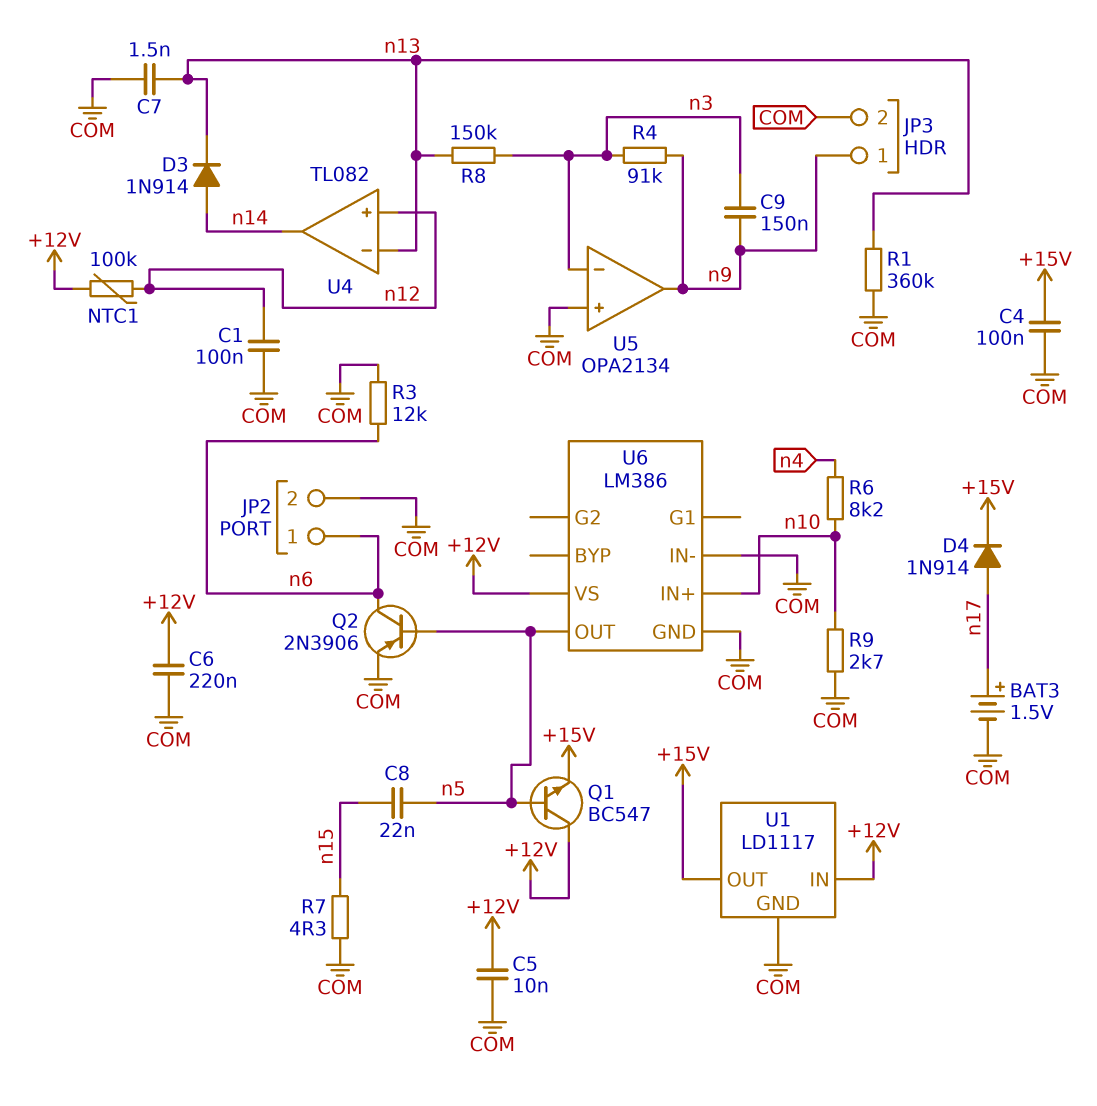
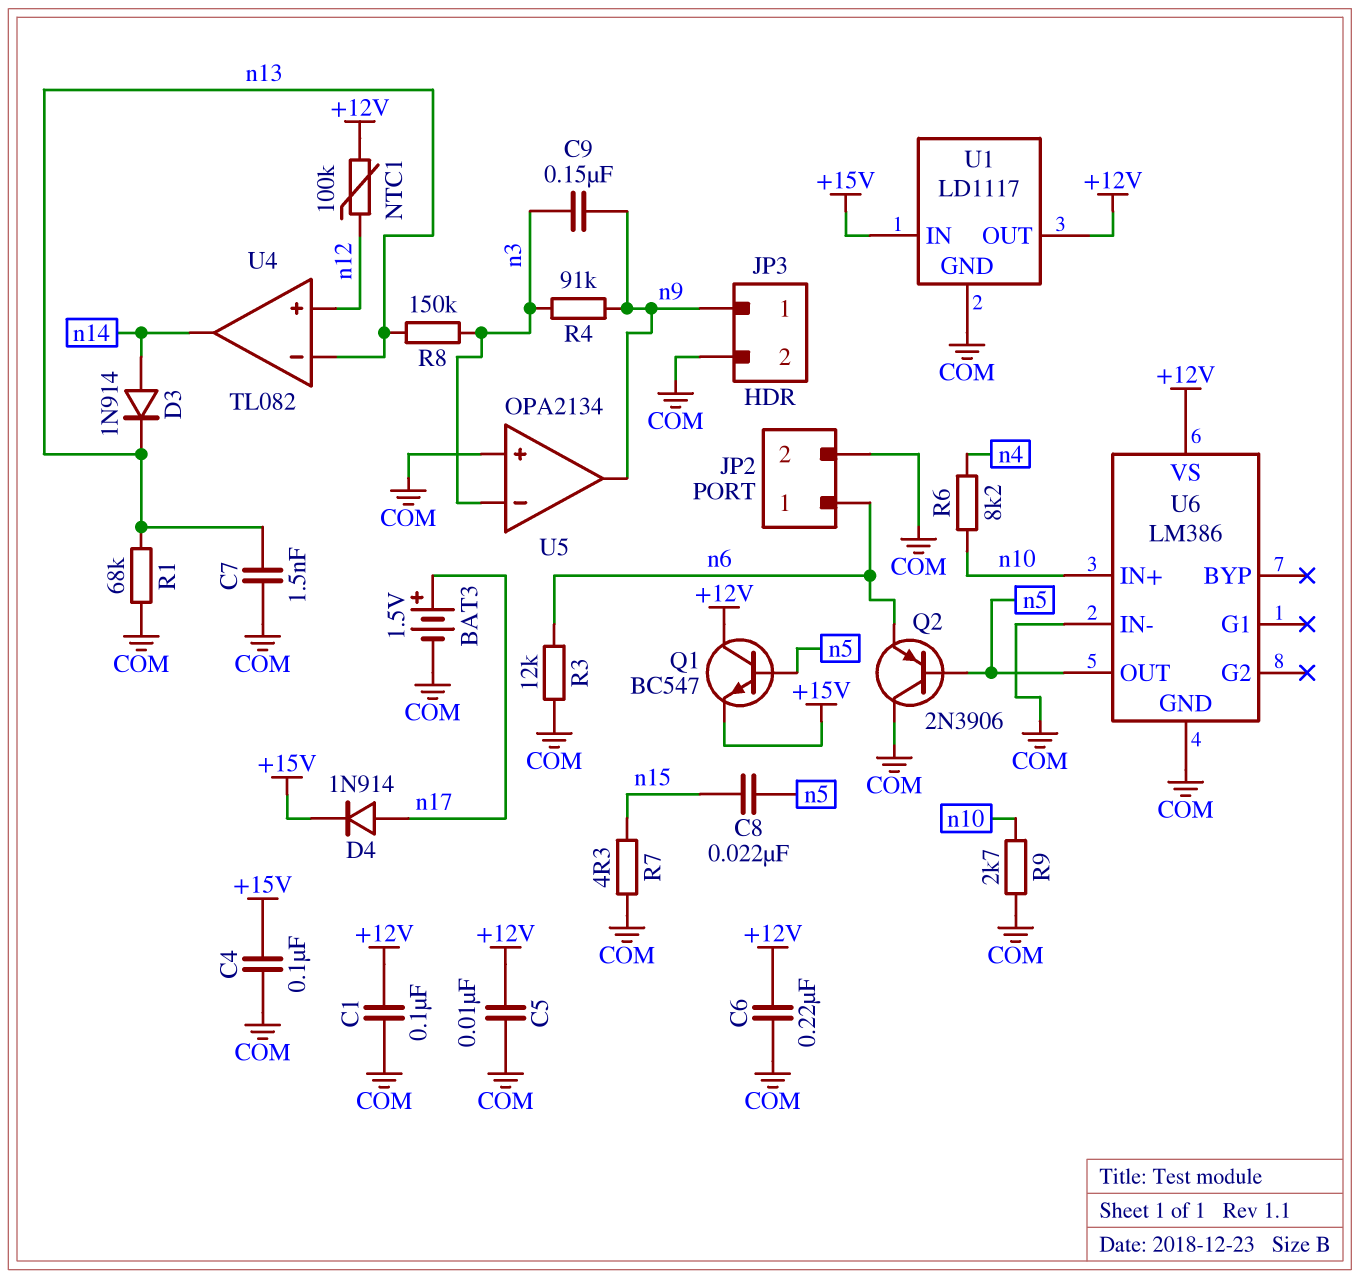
C1: 100nF (COM, n12) -> 100nF (+12V, COM)
Q2: PNP 2N3906 (B n5, C n6, E COM) -> PNP 2N3906 (B n5, C COM, E n6)
R1: 360k (COM, n13) -> 68k (COM, n13)
U1 pin IN: +12V -> +15V
U1 pin OUT: +15V -> +12V

